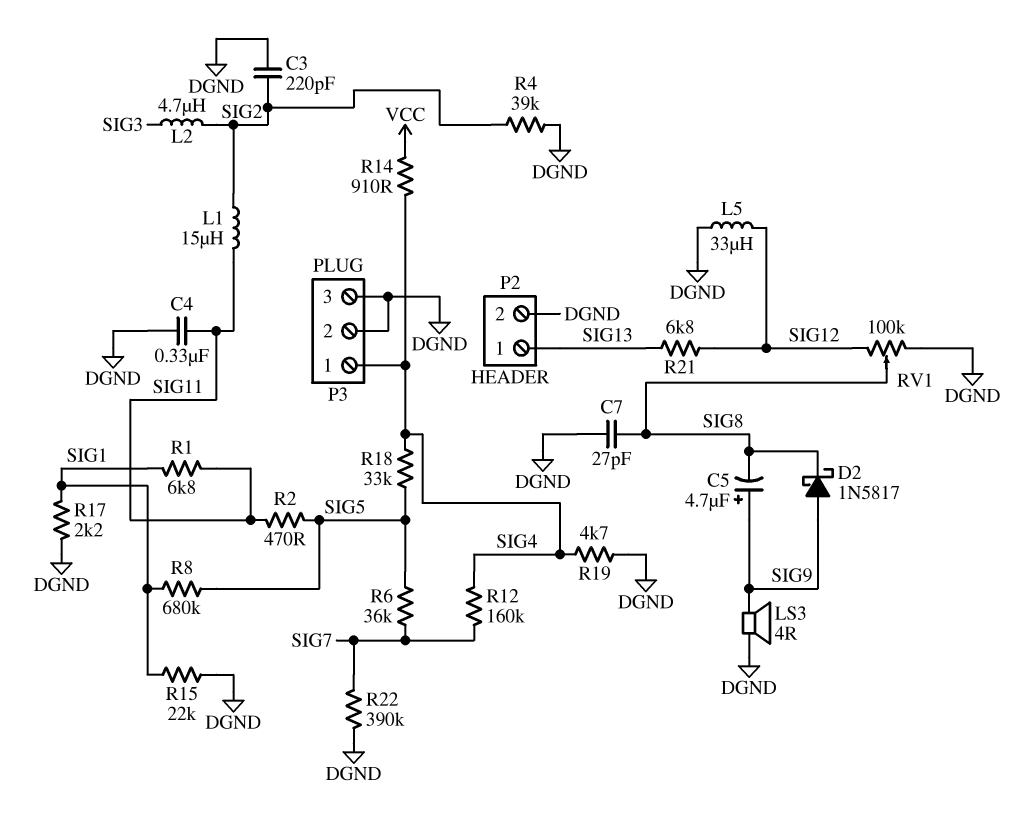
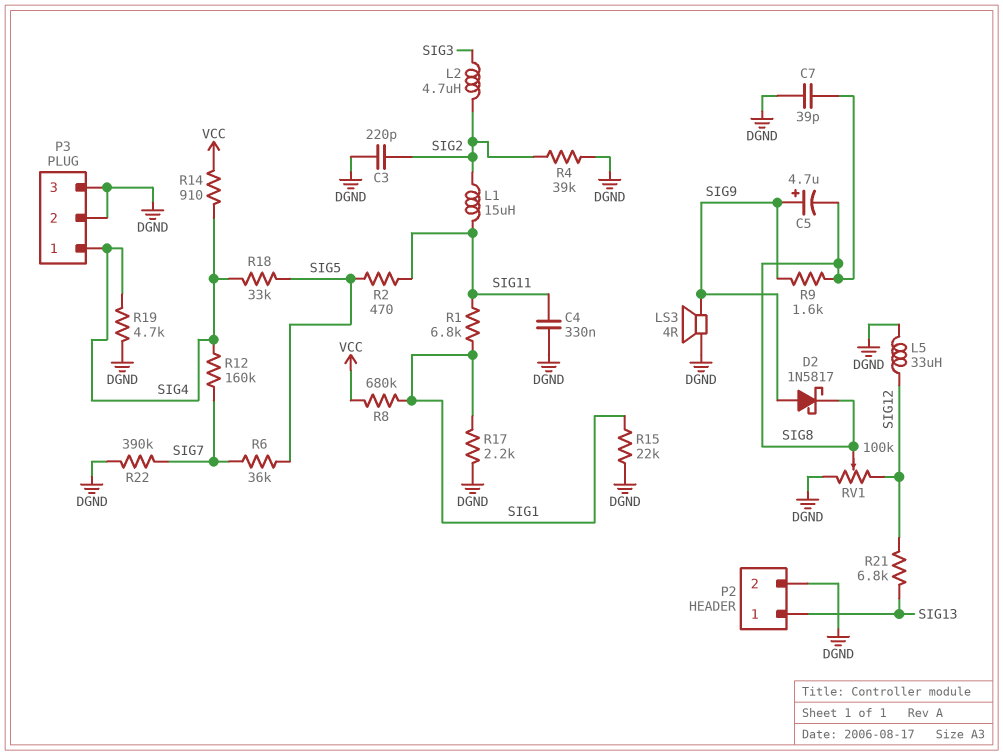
C7: 27pF (DGND, SIG8) -> 39pF (DGND, SIG8)
R8: 680k (SIG1, SIG5) -> 680k (SIG1, VCC)
R9: none -> 1.6k (SIG8, SIG9)

